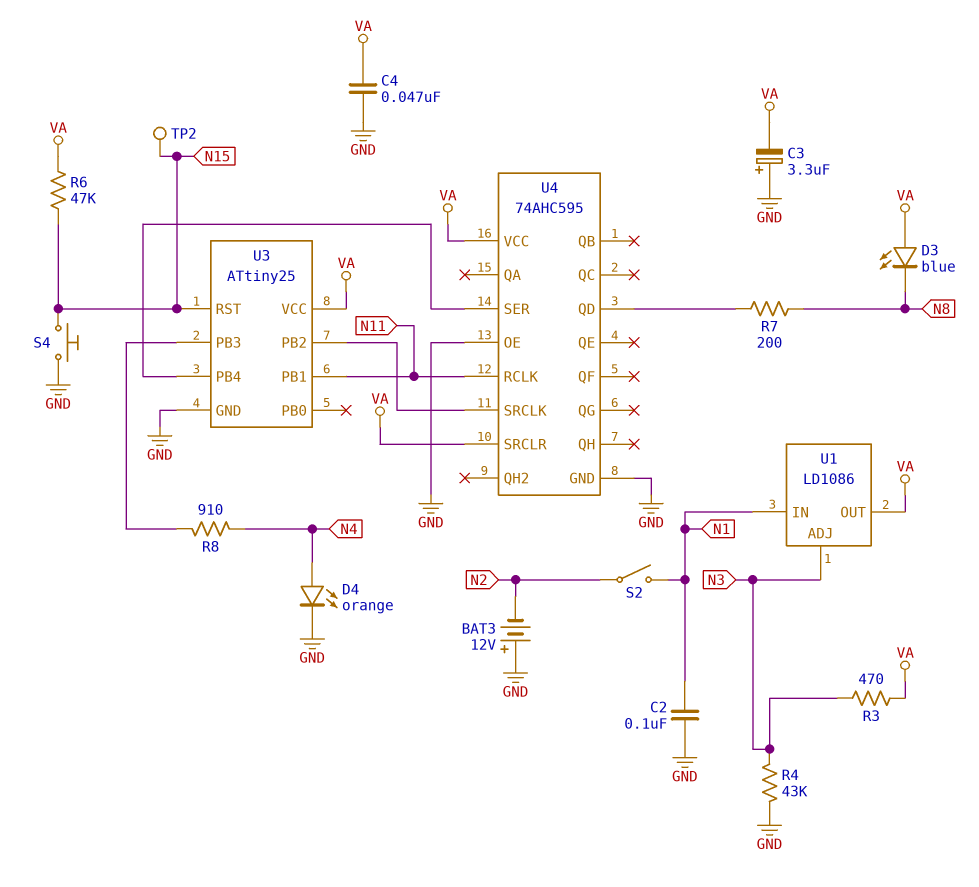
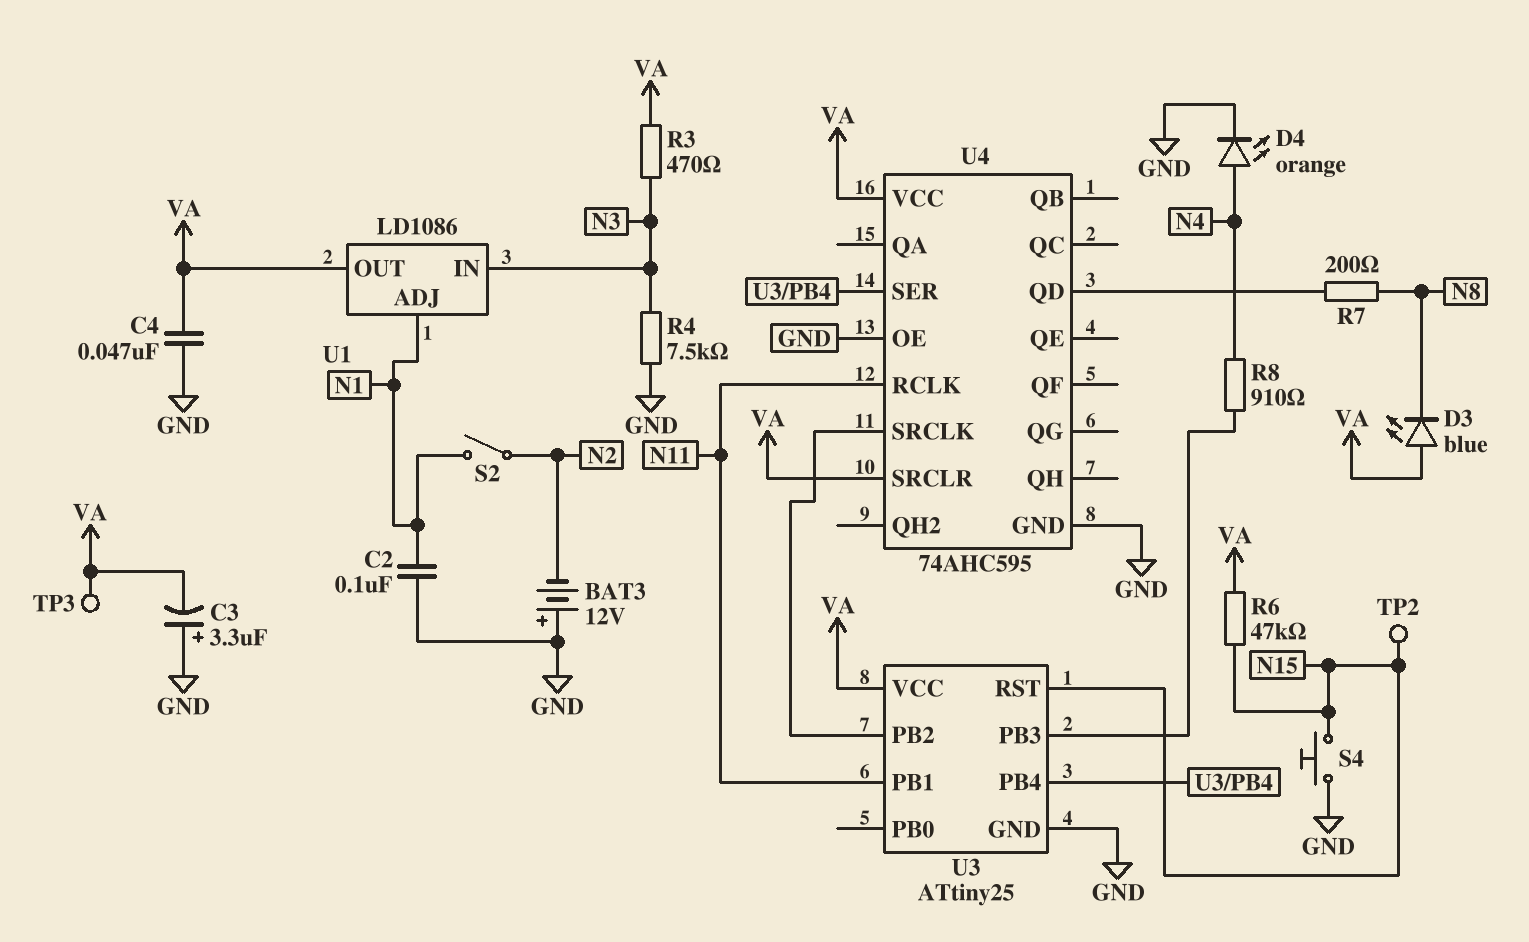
R4: 43k (GND, N3) -> 7.5k (GND, N3)
TP3: none -> test point (VA)
U1 pin ADJ: N3 -> N1
U1 pin IN: N1 -> N3

